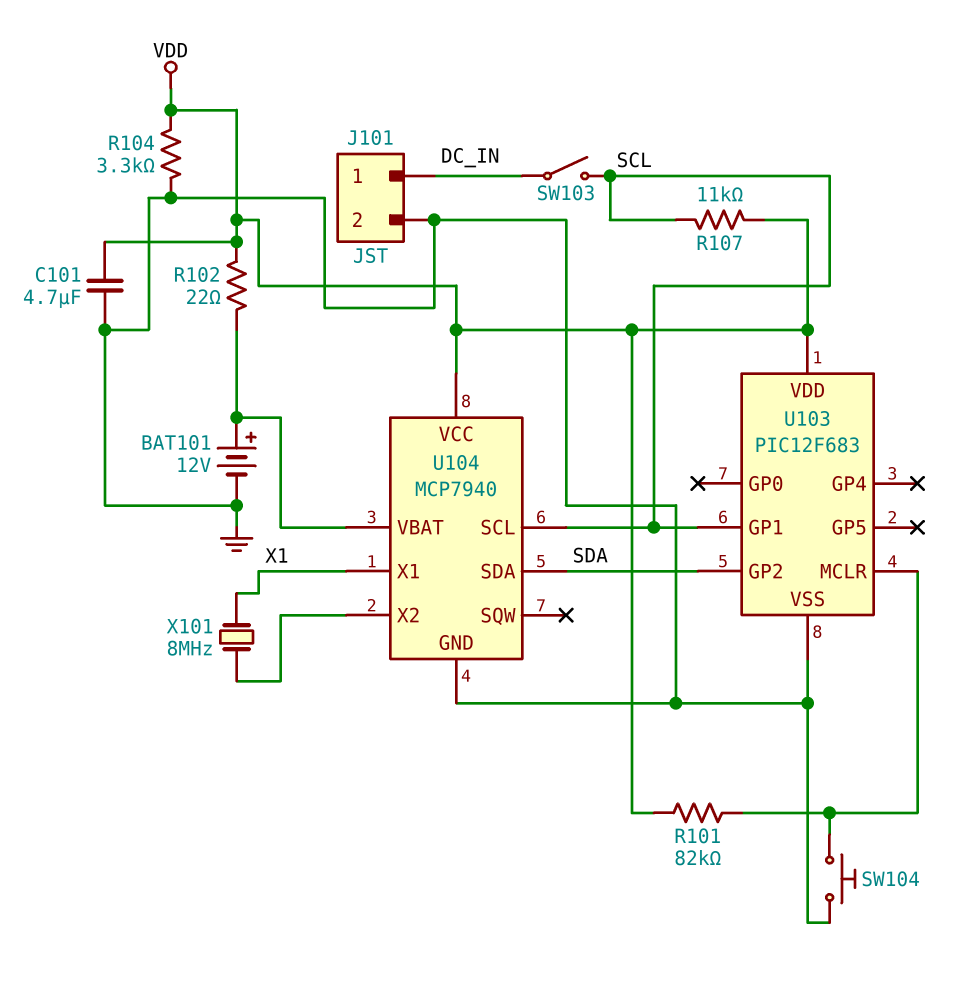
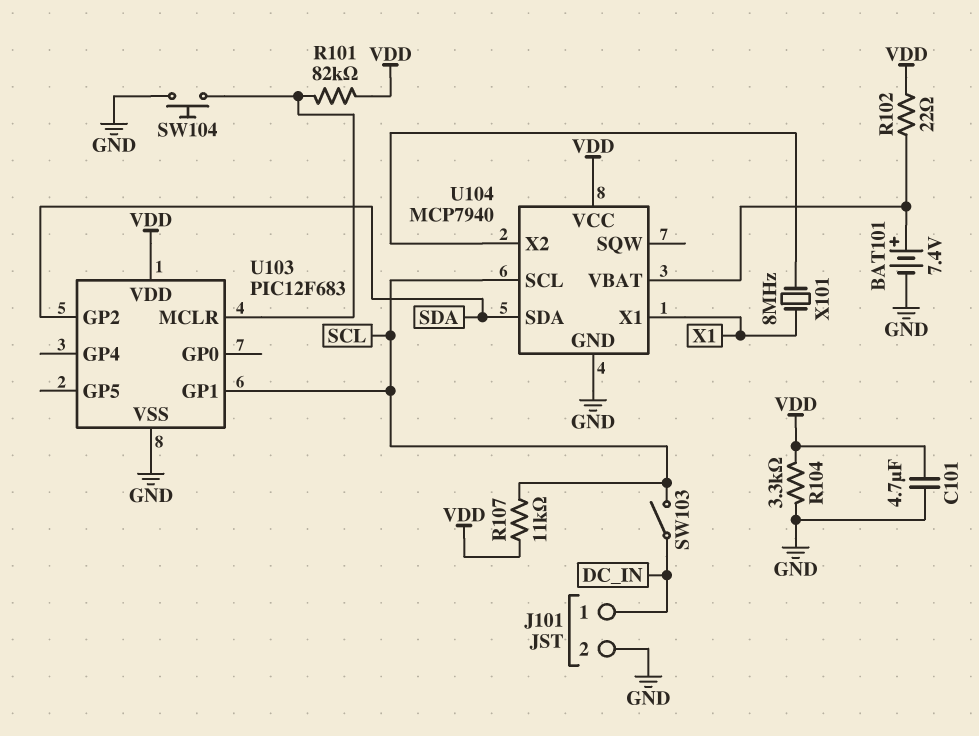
BAT101: 12V (plus U104/VBAT, minus GND) -> 7.4V (plus U104/VBAT, minus GND)

